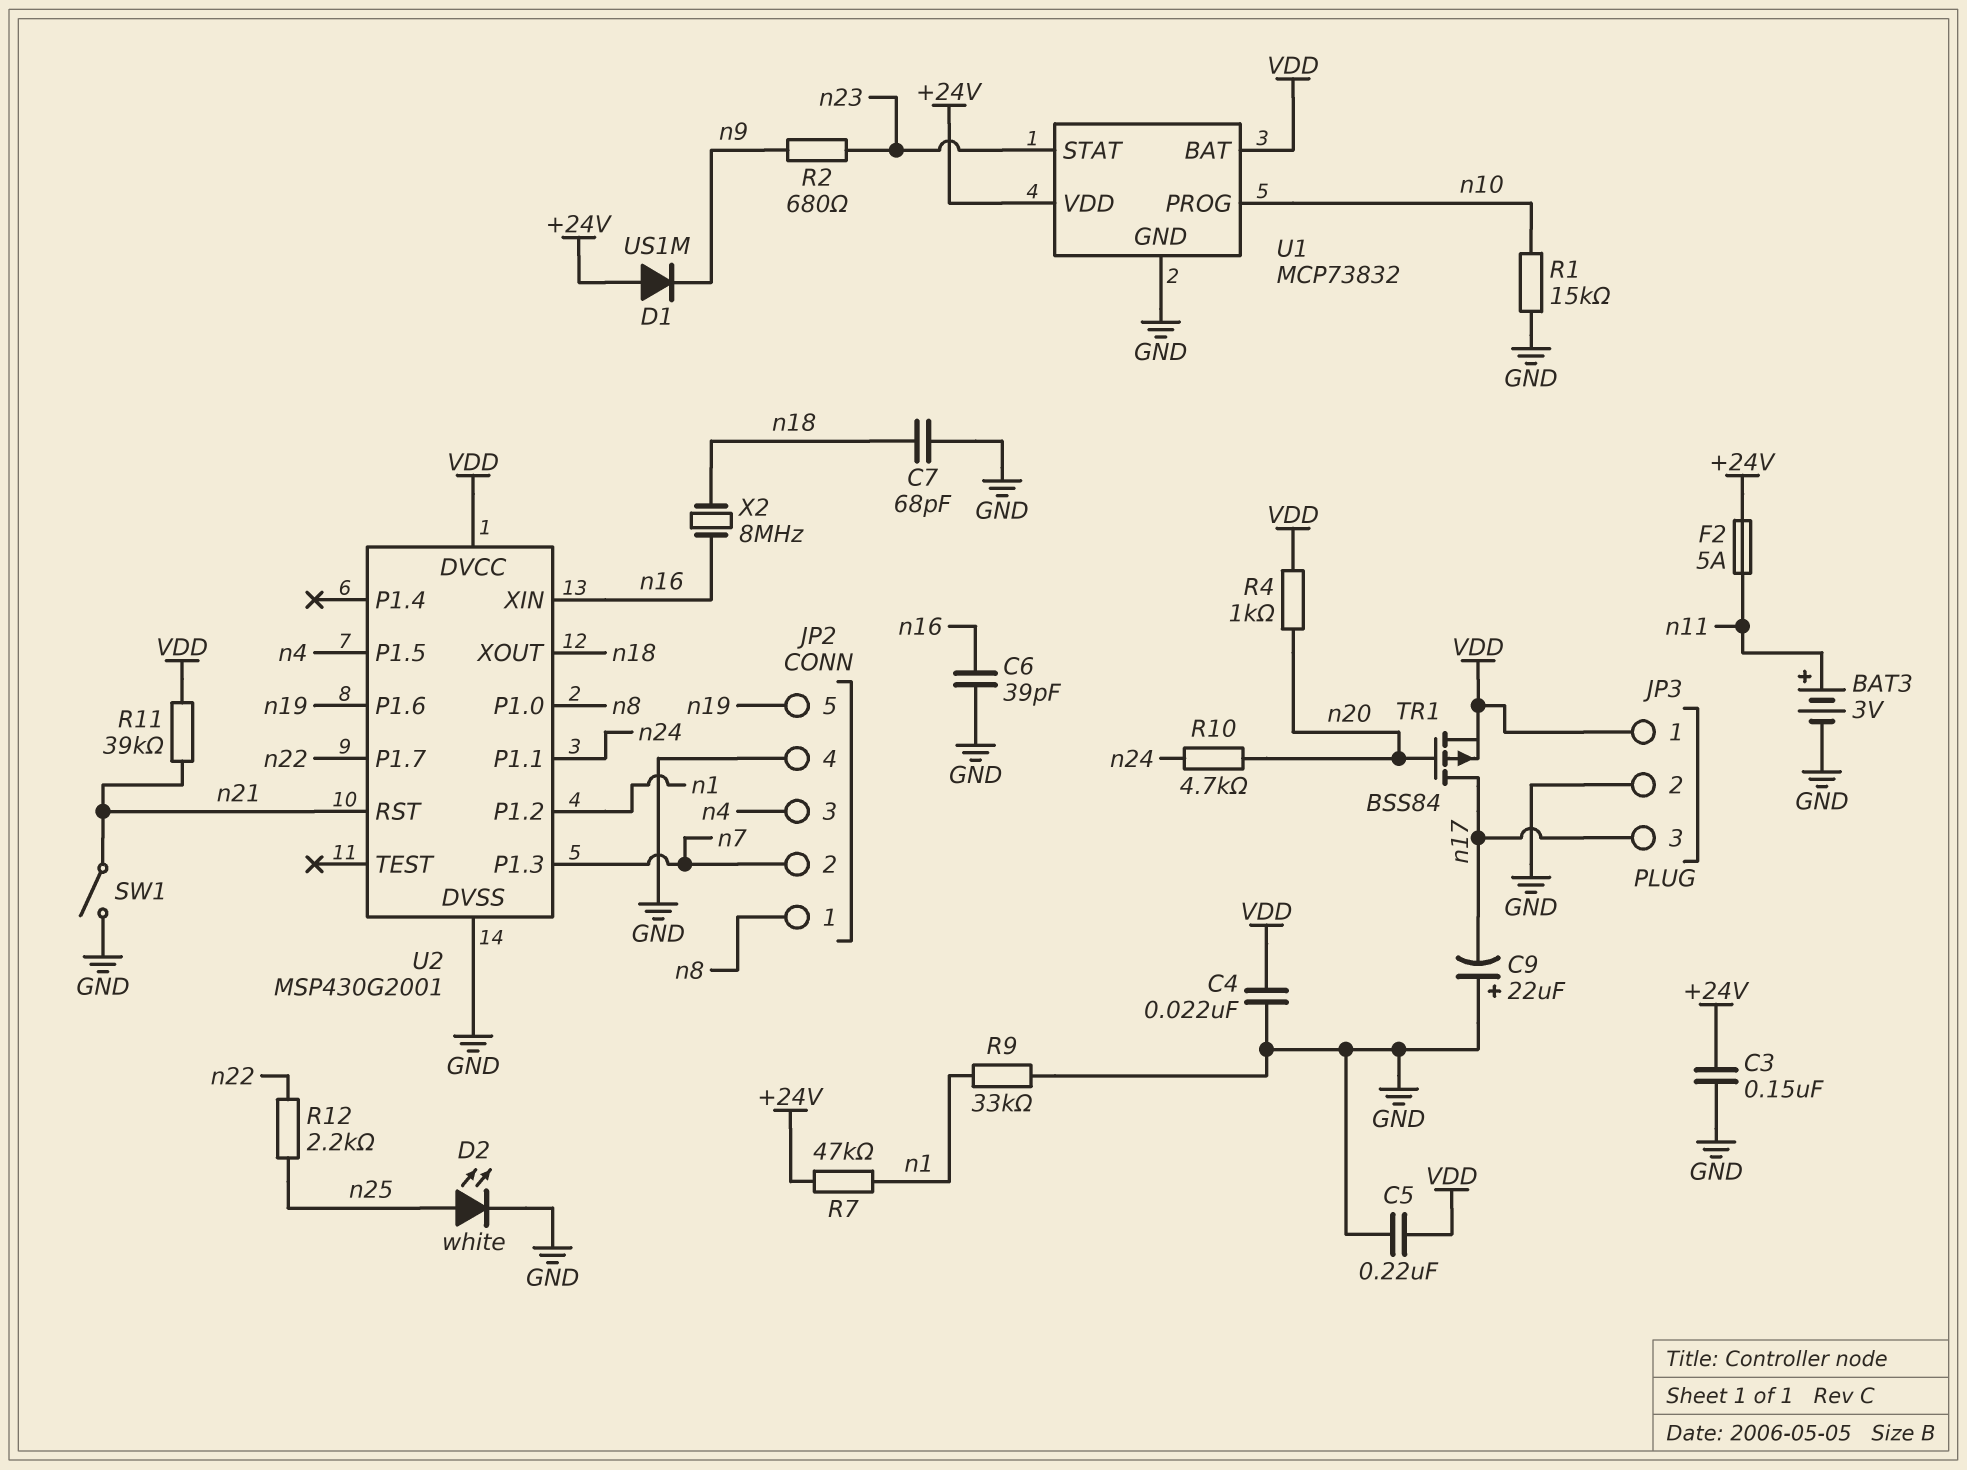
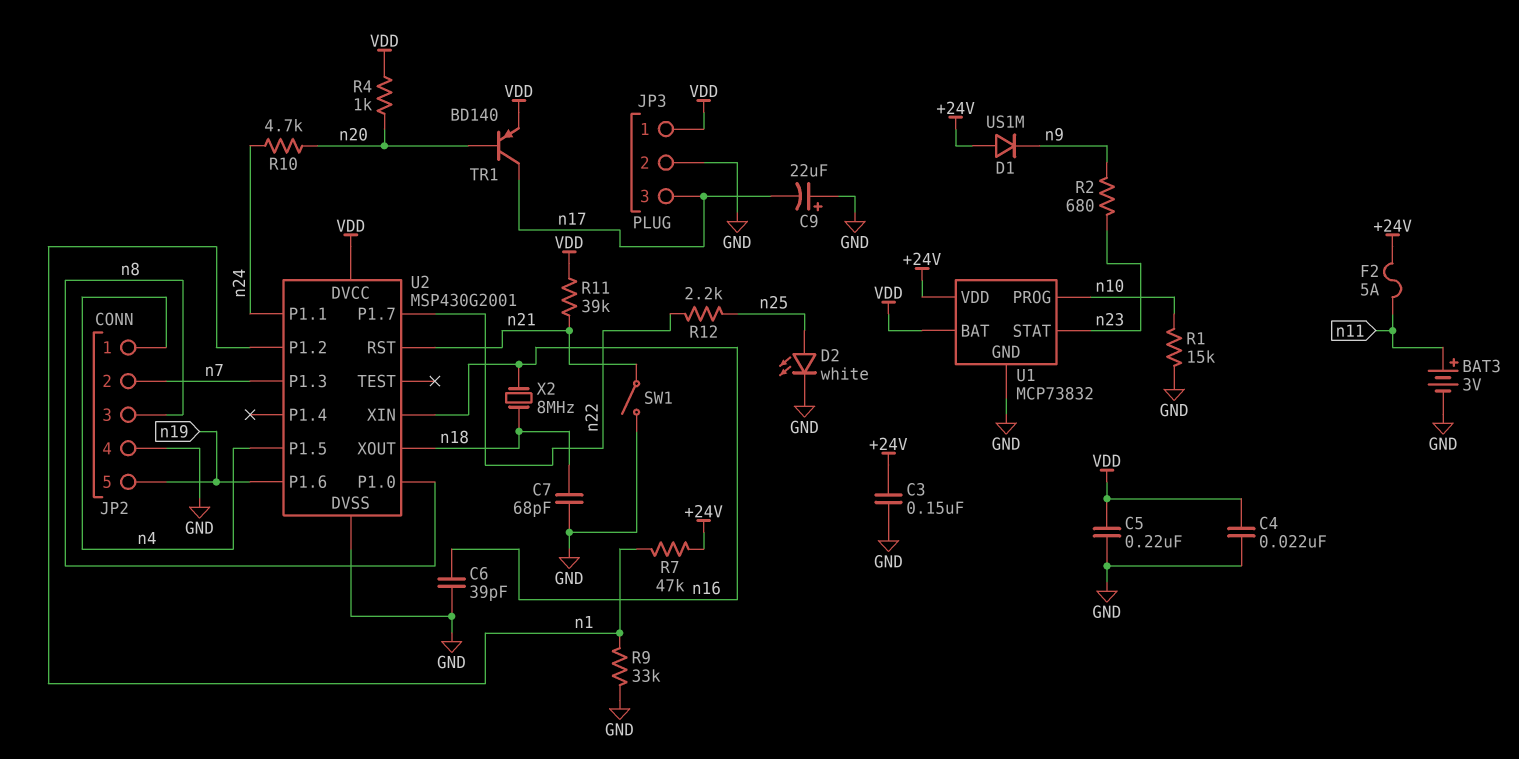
JP2 pin 1: n8 -> n4
JP2 pin 3: n4 -> n8
TR1: PMOS BSS84 (G n20, D n17, S VDD) -> PNP BD140 (B n20, C n17, E VDD)

